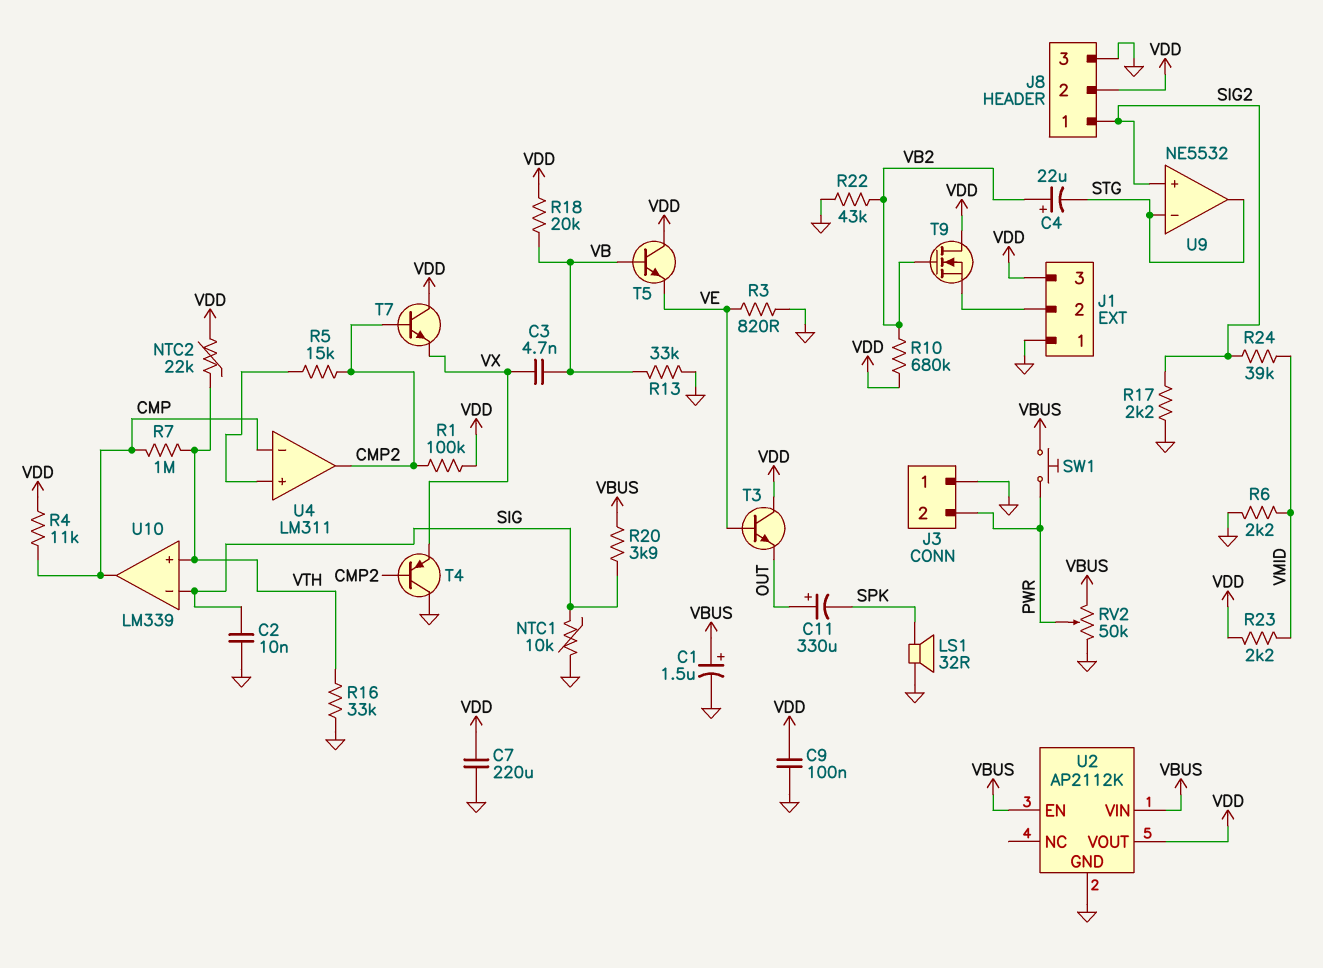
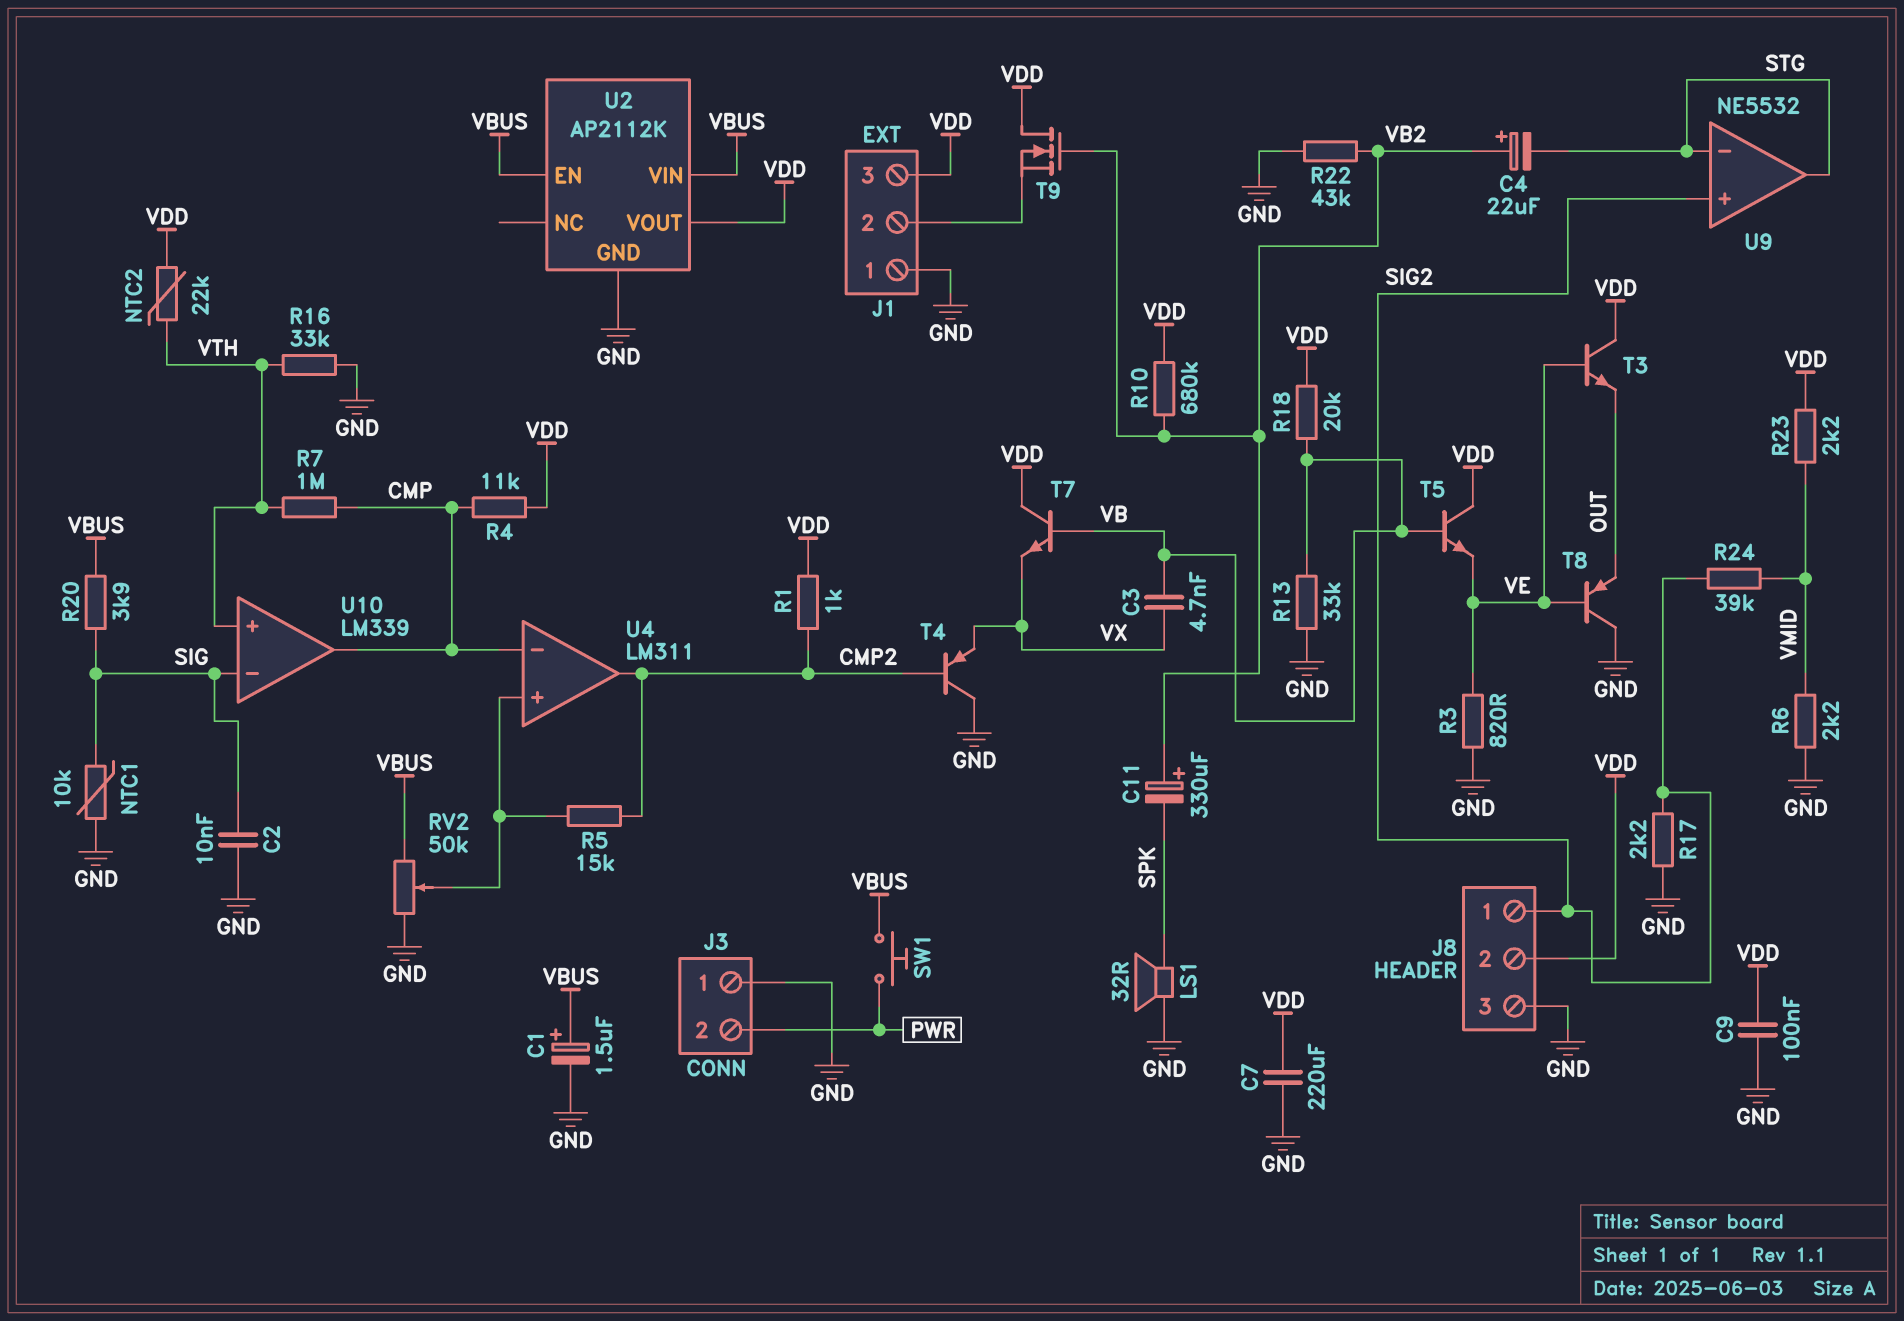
C11: 330uF (plus OUT, minus SPK) -> 330uF (plus VB2, minus SPK)
R1: 100k (CMP2, VDD) -> 1k (CMP2, VDD)
RV2: 50k (GND, VBUS, wiper PWR) -> 50k (GND, VBUS, wiper U4/in+)
T7: NPN (B CMP2, C VDD, E VX) -> NPN (B VB, C VDD, E VX)
T8: none -> PNP (B VE, C GND, E OUT)

